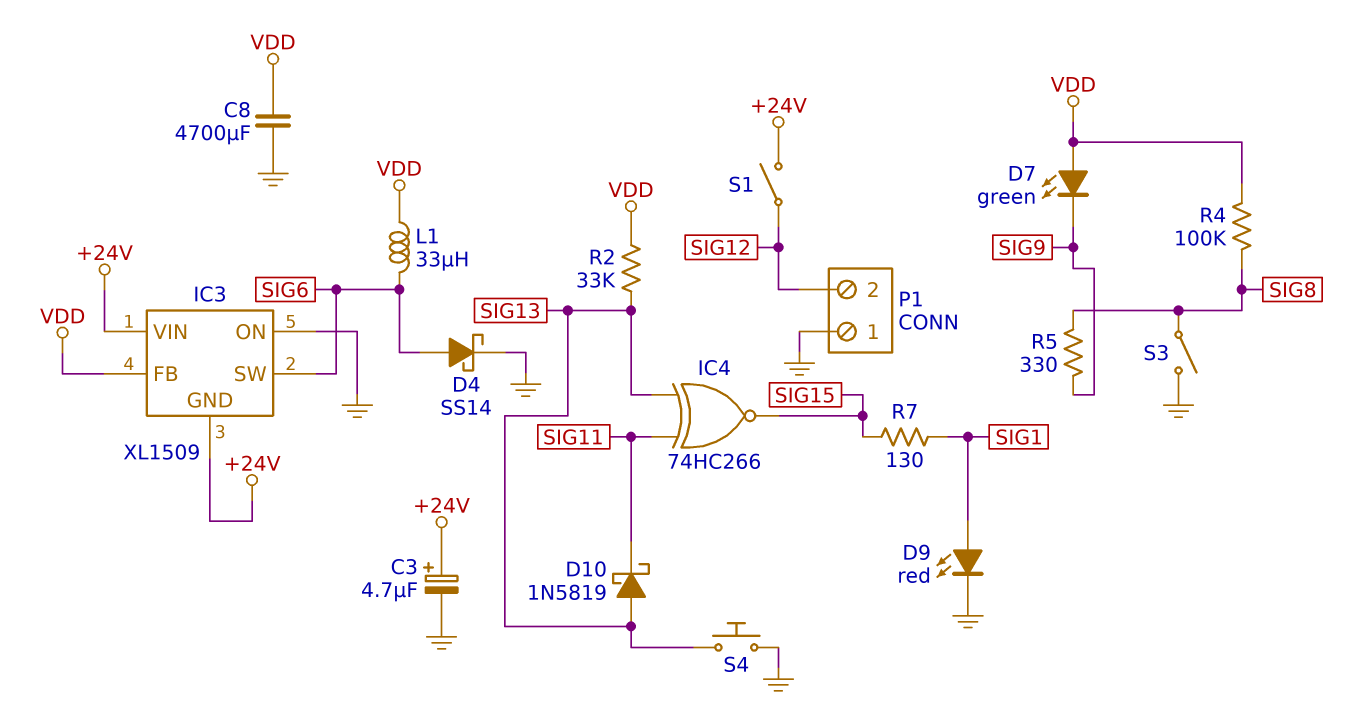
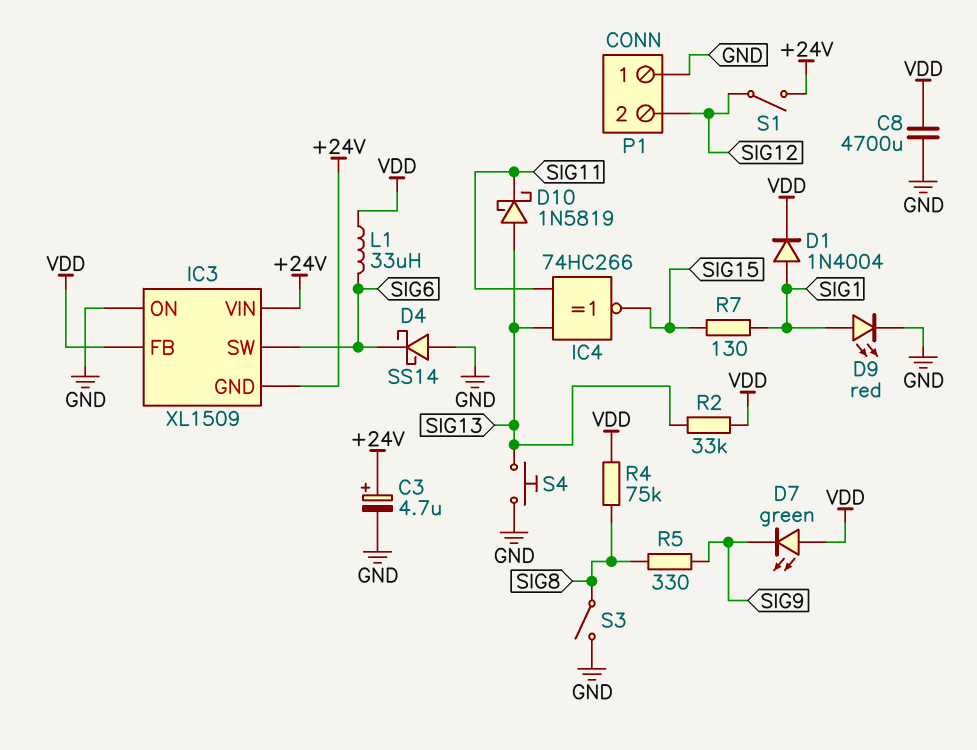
D1: none -> diode 1N4004 (A SIG1, K VDD)
D4: schottky SS14 (A SIG6, K GND) -> schottky SS14 (A GND, K SIG6)
R4: 100k (SIG8, VDD) -> 75k (SIG8, VDD)

